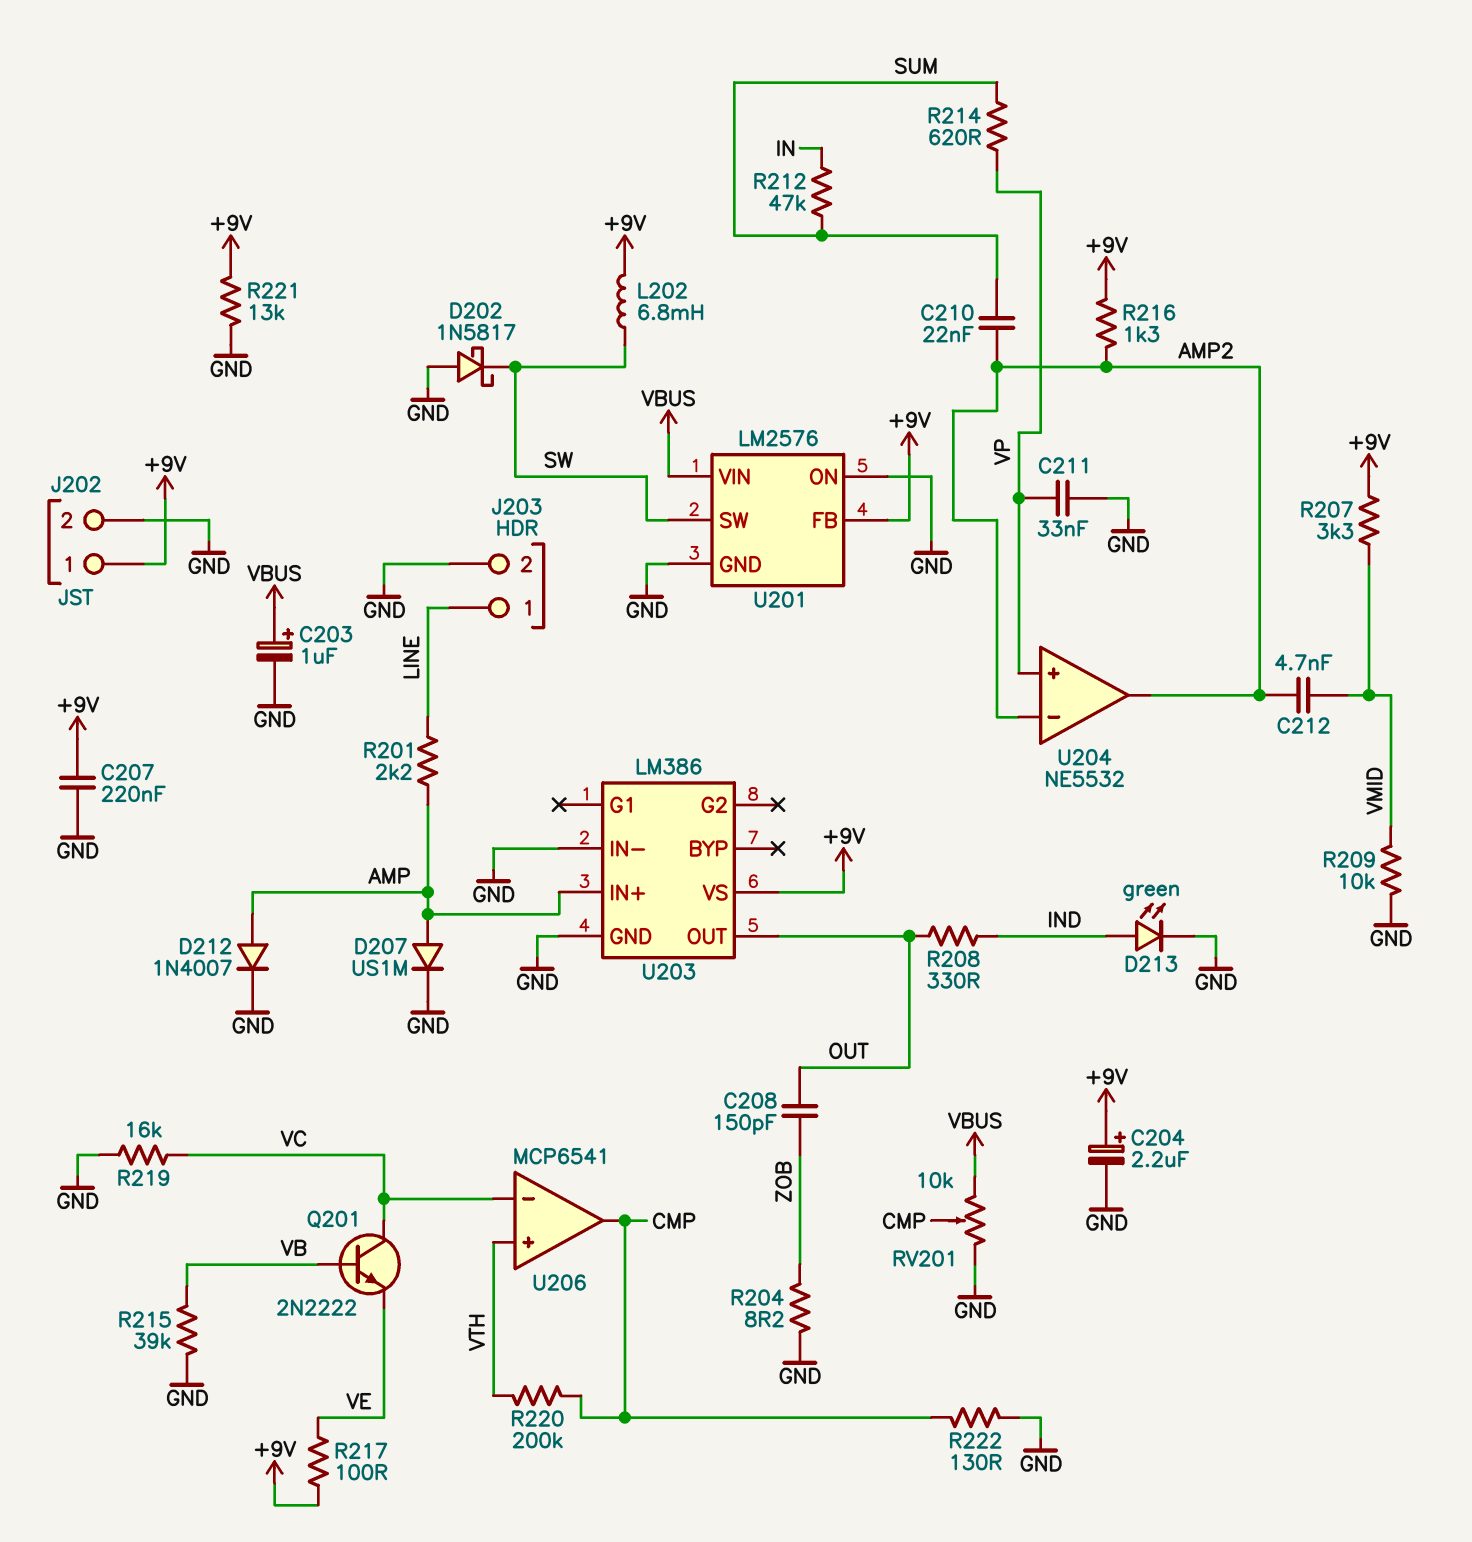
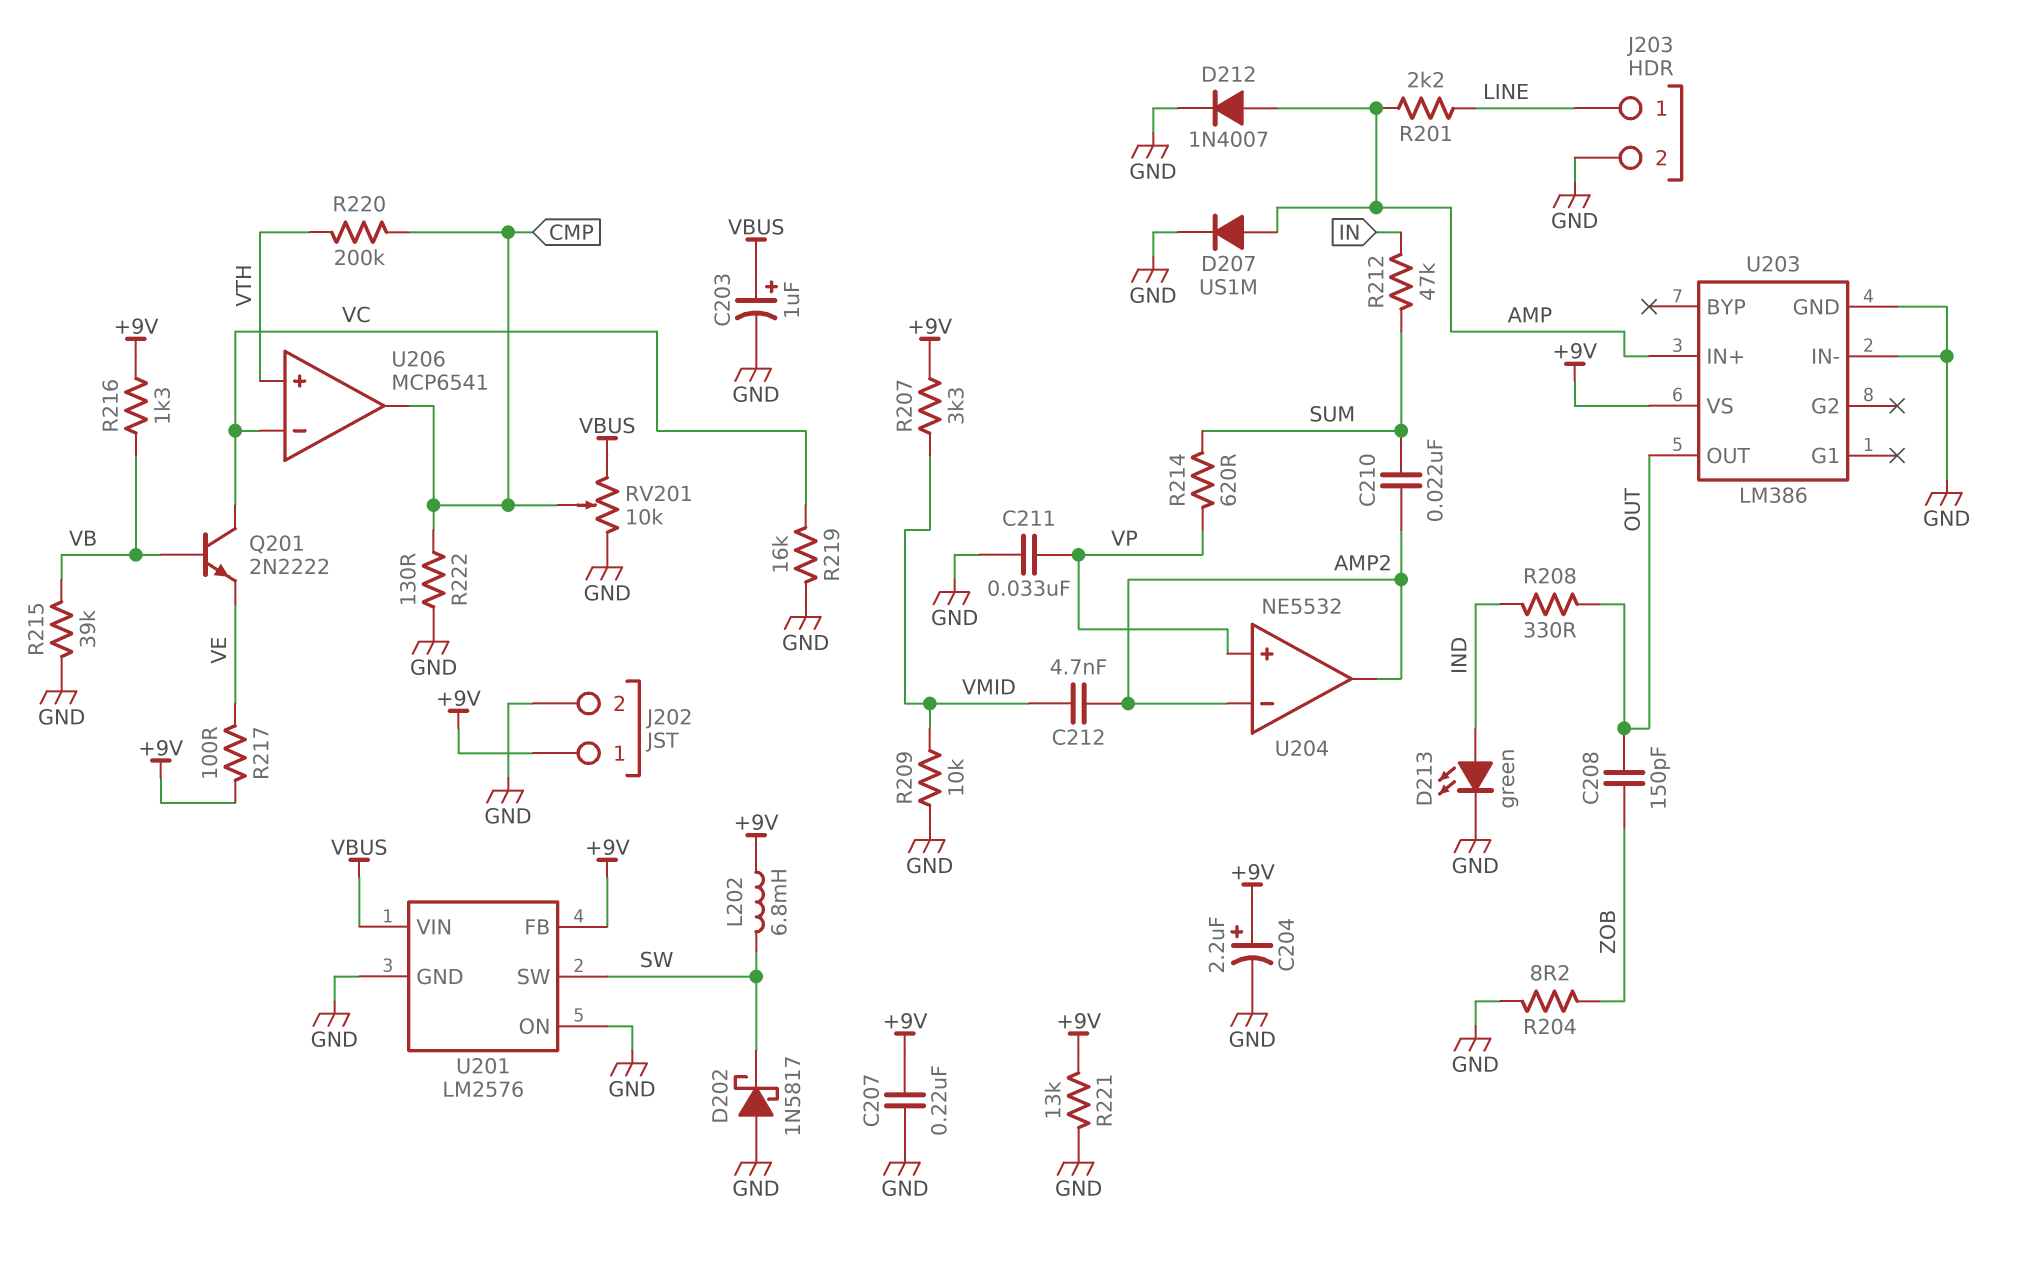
R216: 1.3k (+9V, AMP2) -> 1.3k (+9V, VB)

